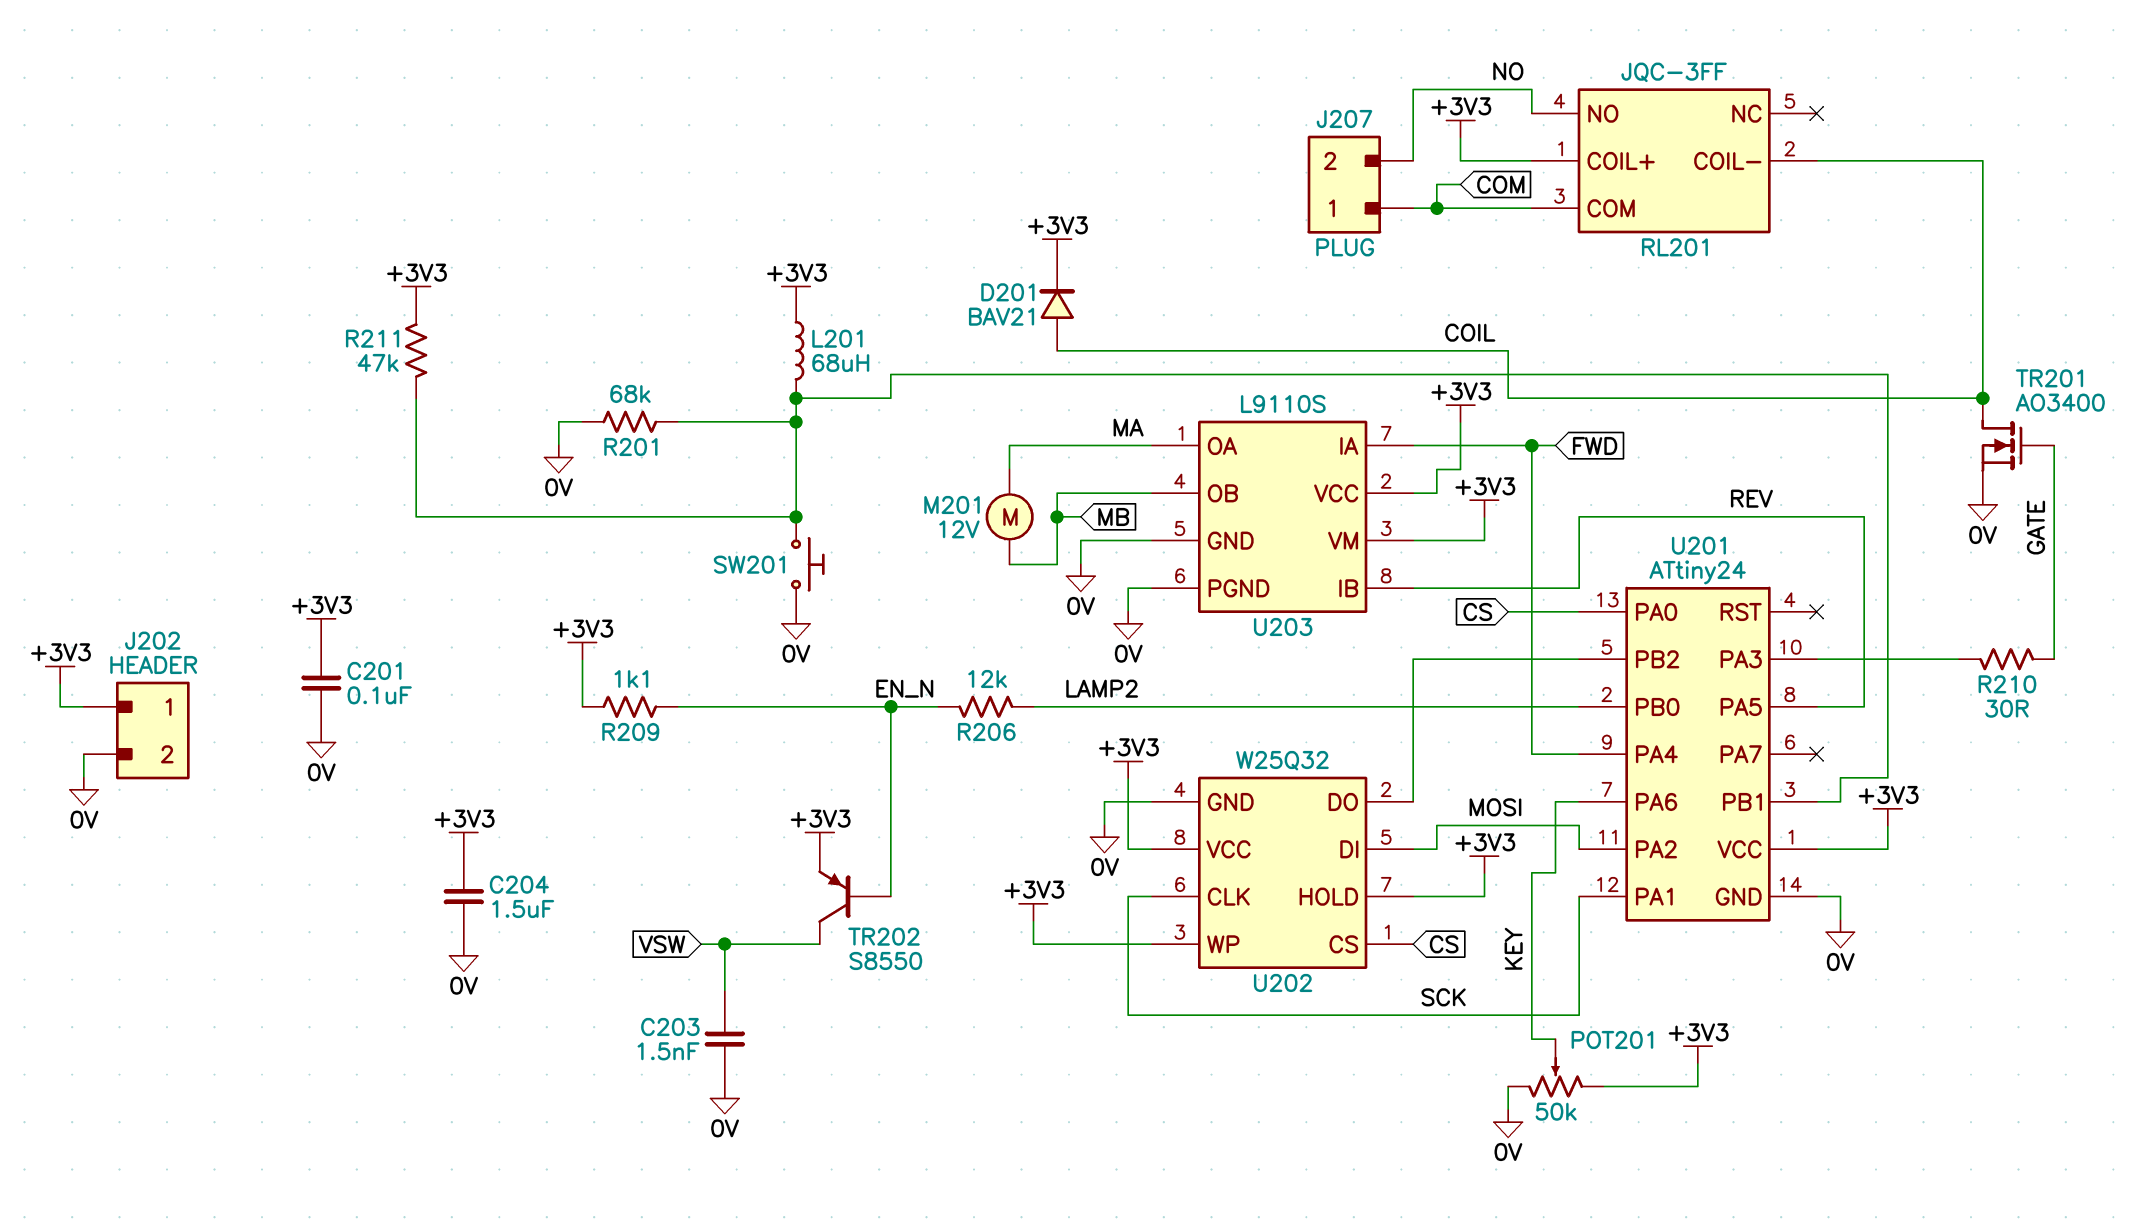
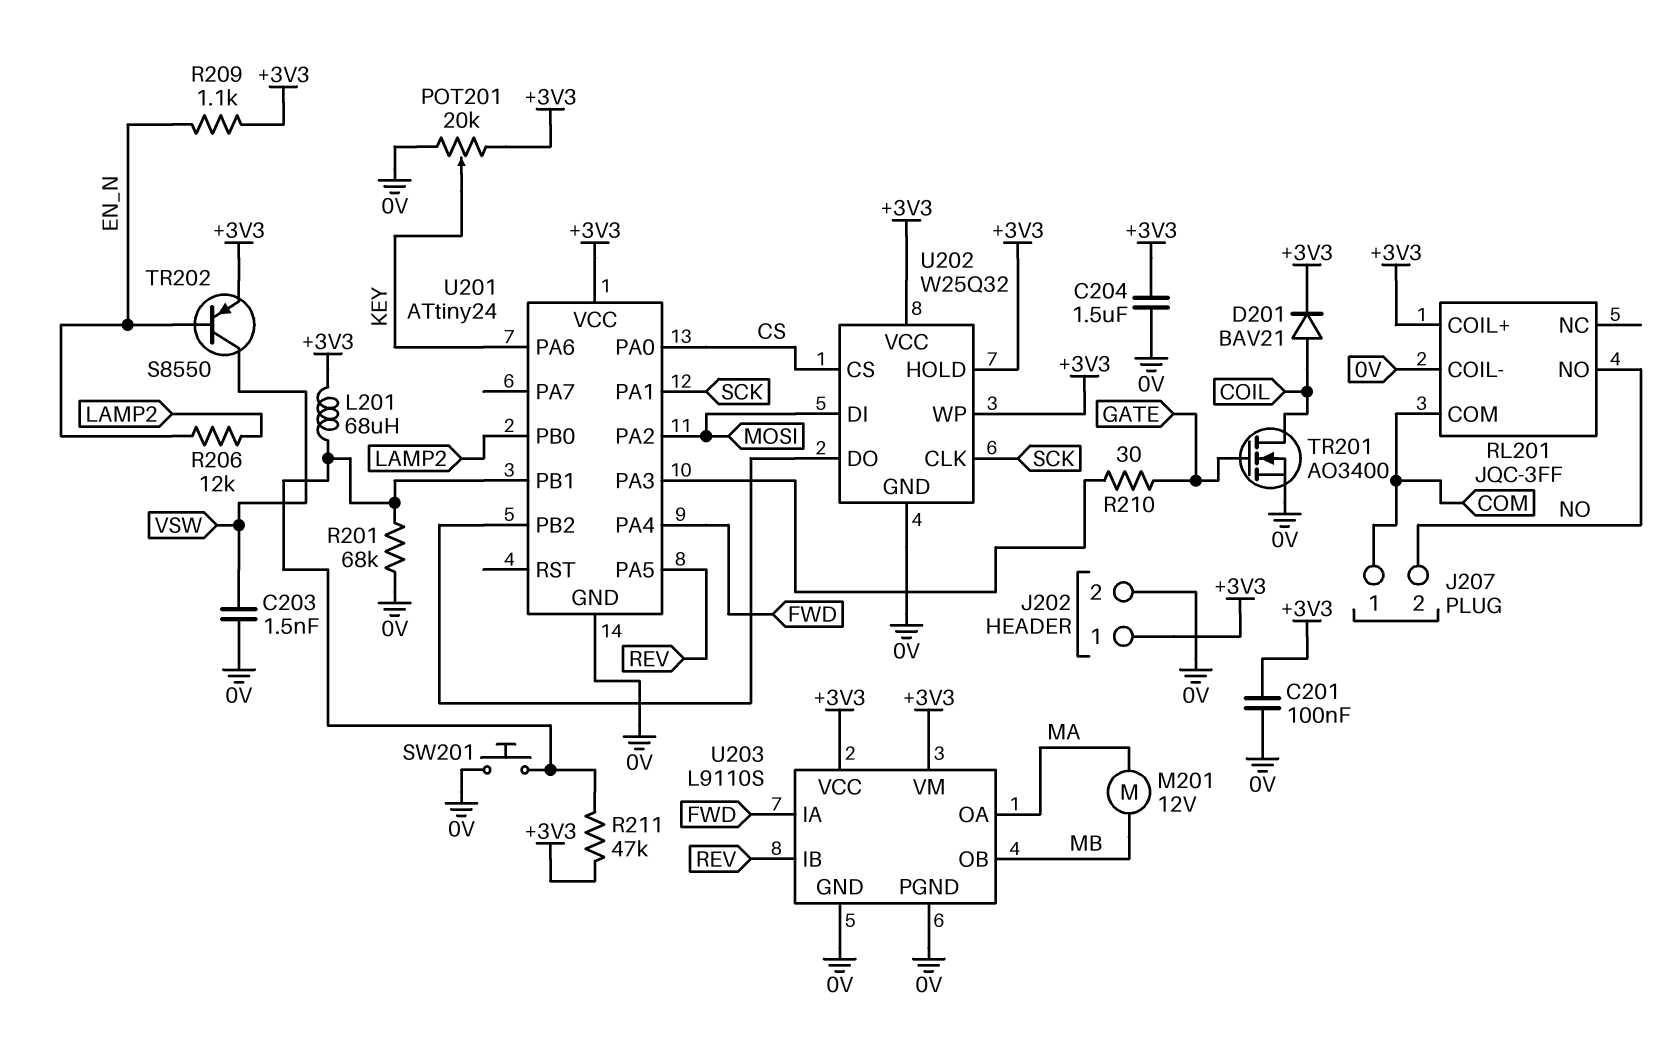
POT201: 50k (+3V3, 0V, wiper KEY) -> 20k (+3V3, 0V, wiper KEY)
RL201 pin COIL-: COIL -> 0V

